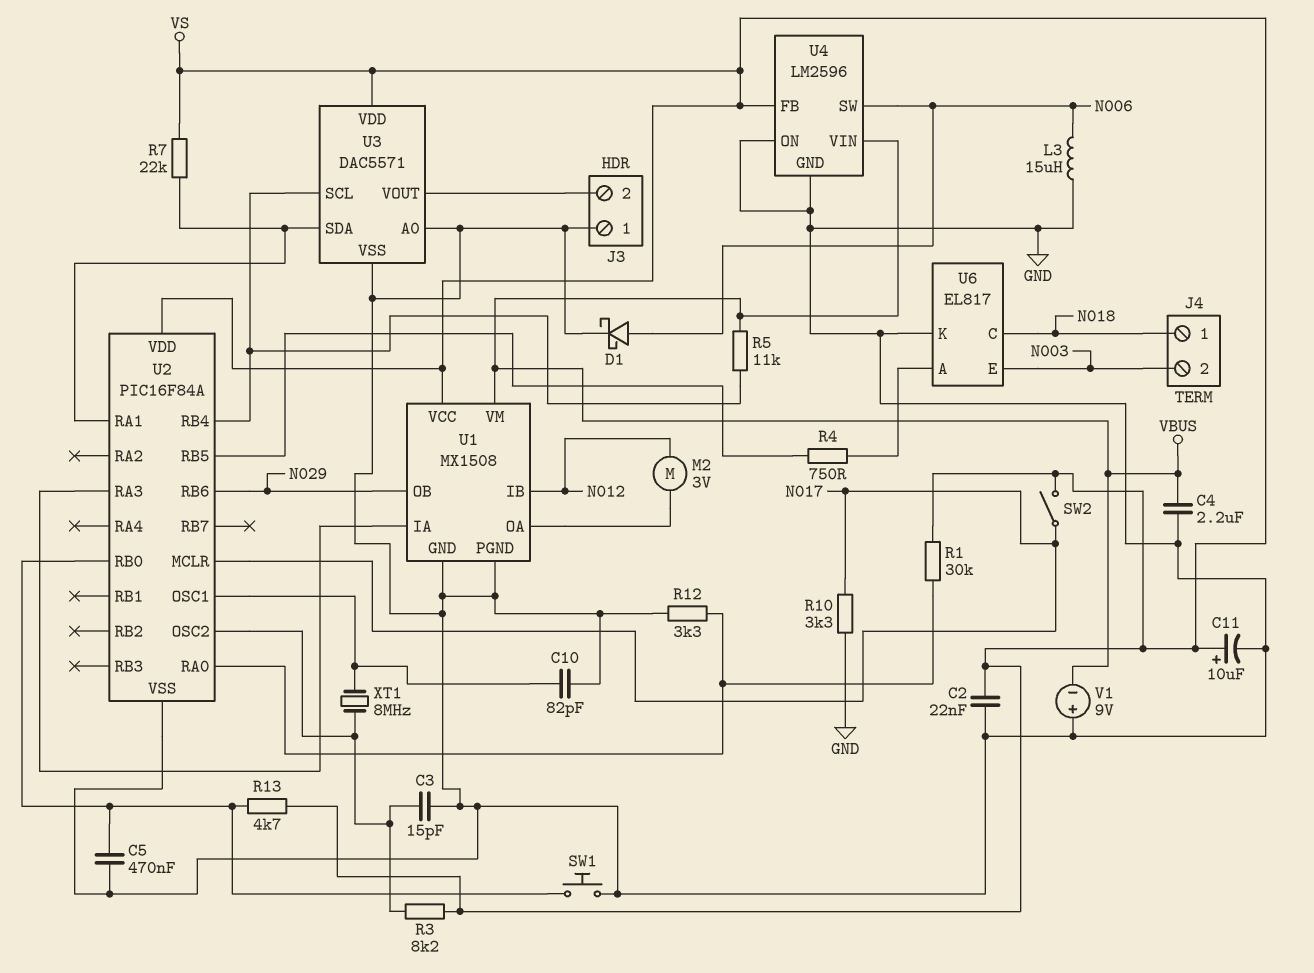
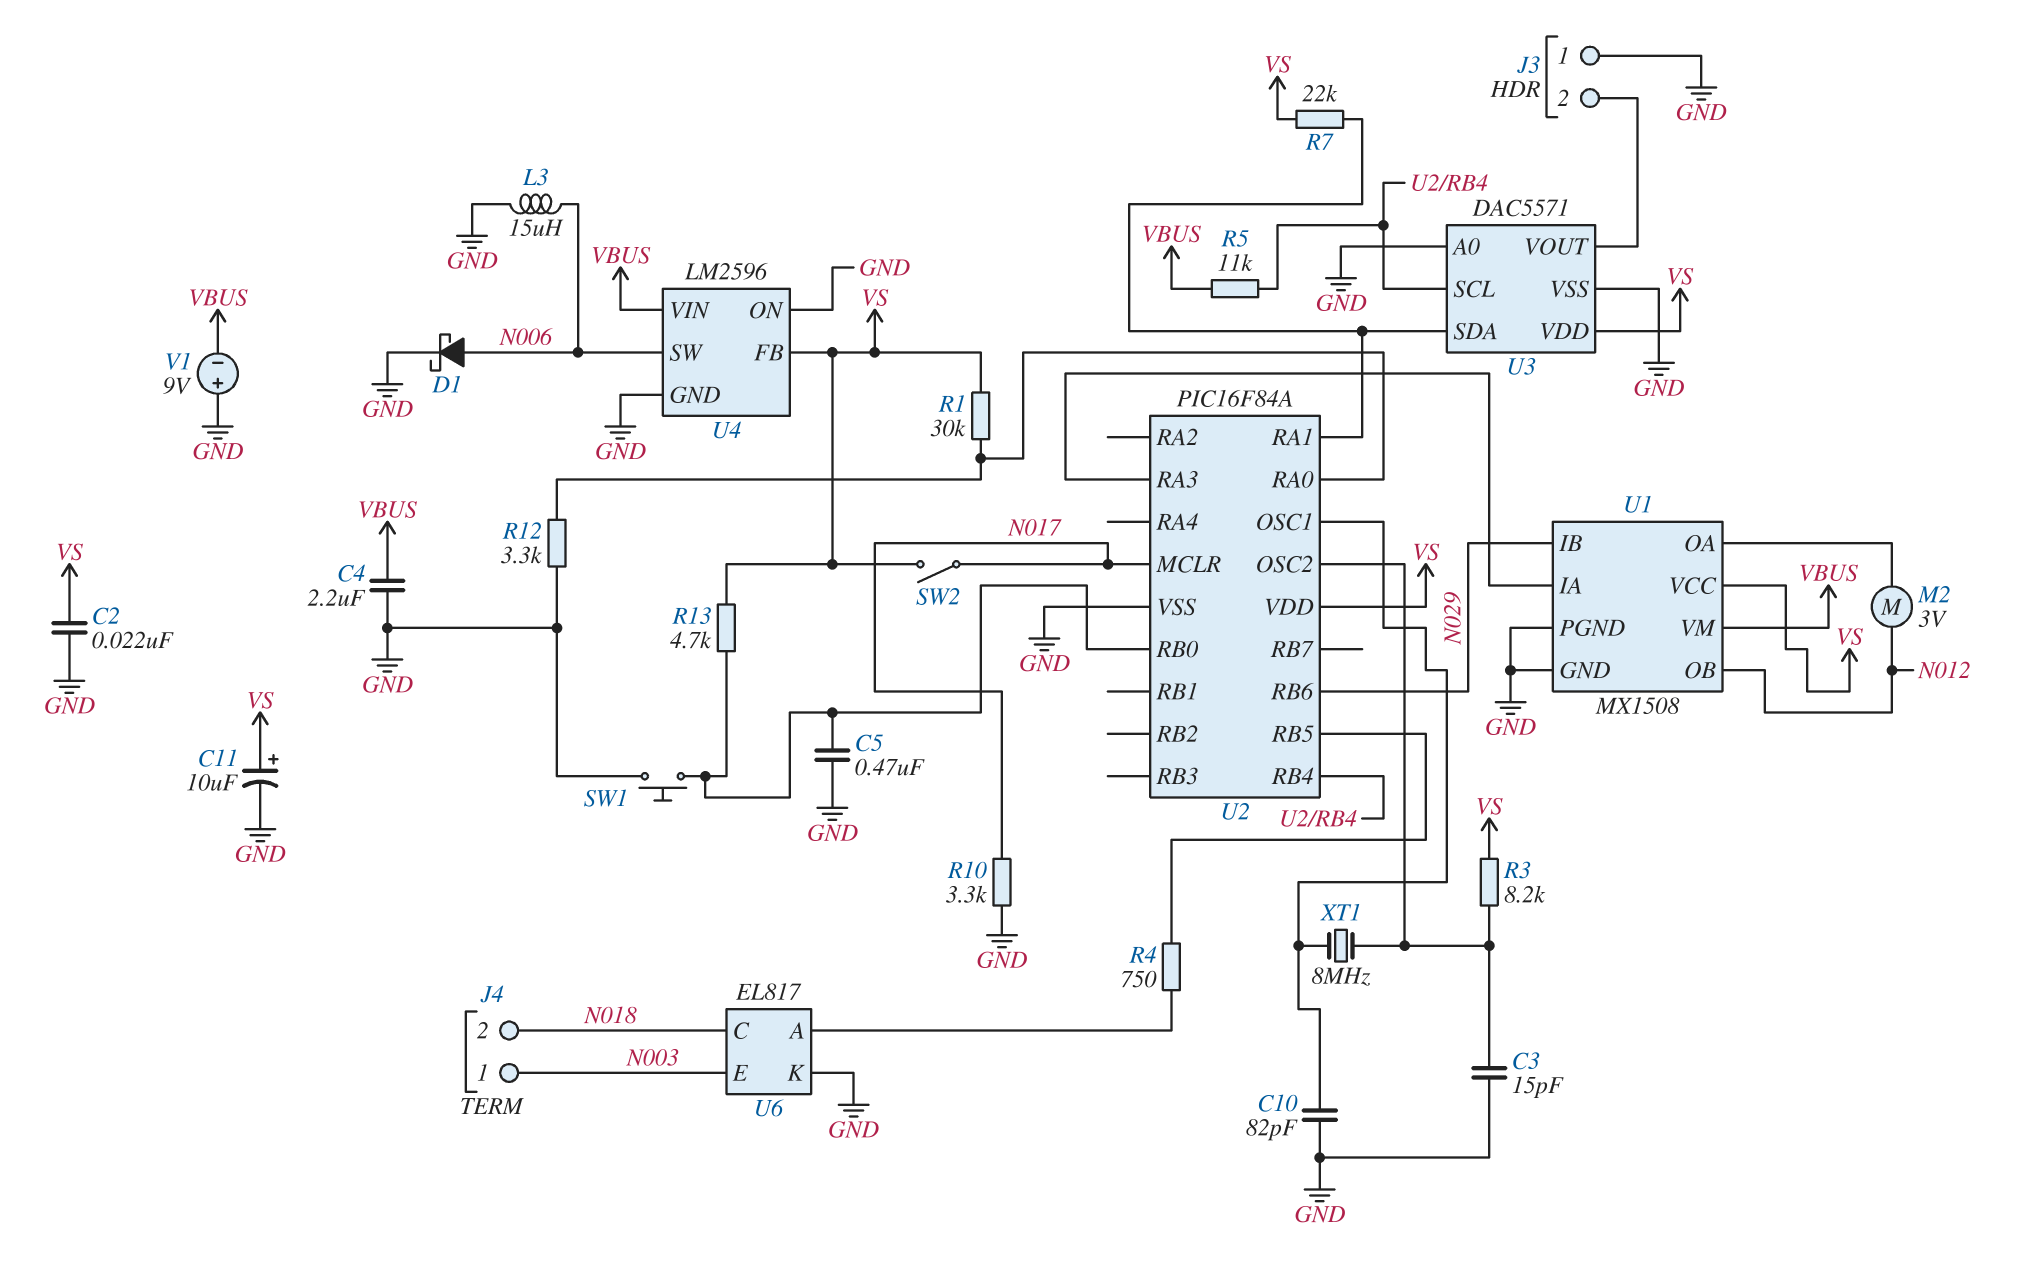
J4 pin 1: N018 -> N003
J4 pin 2: N003 -> N018
U1 pin IB: N012 -> N029
U1 pin OB: N029 -> N012

